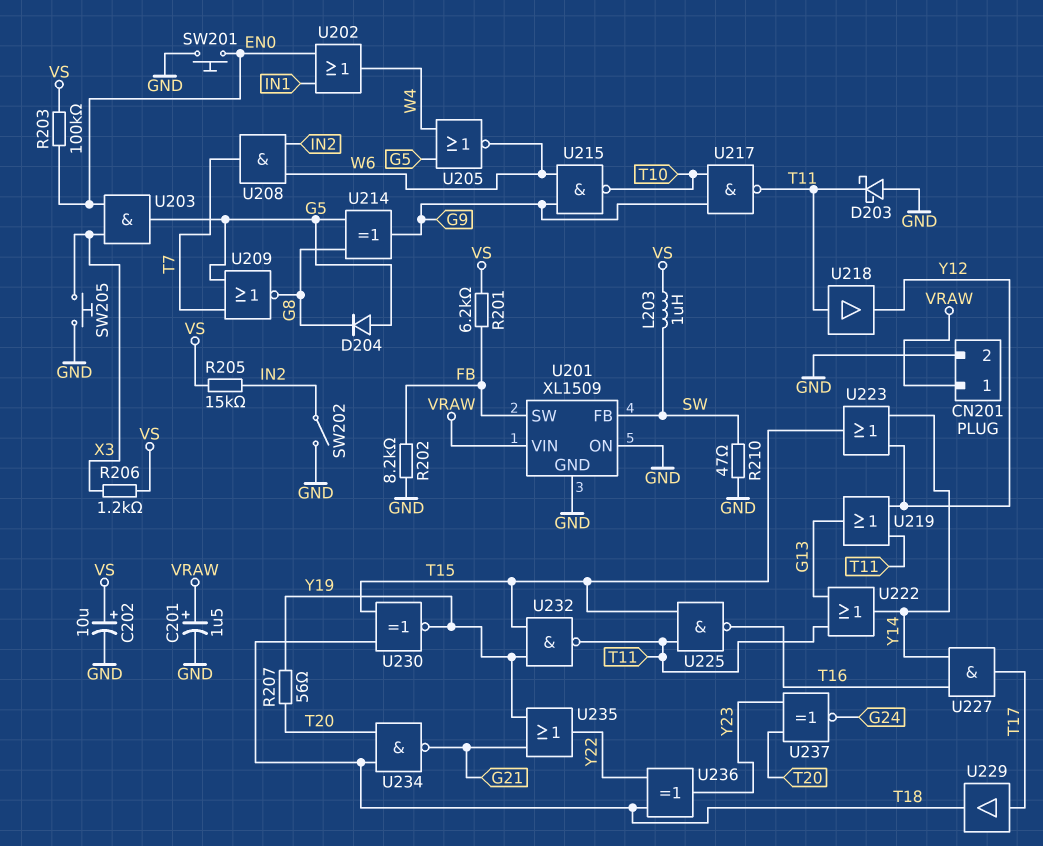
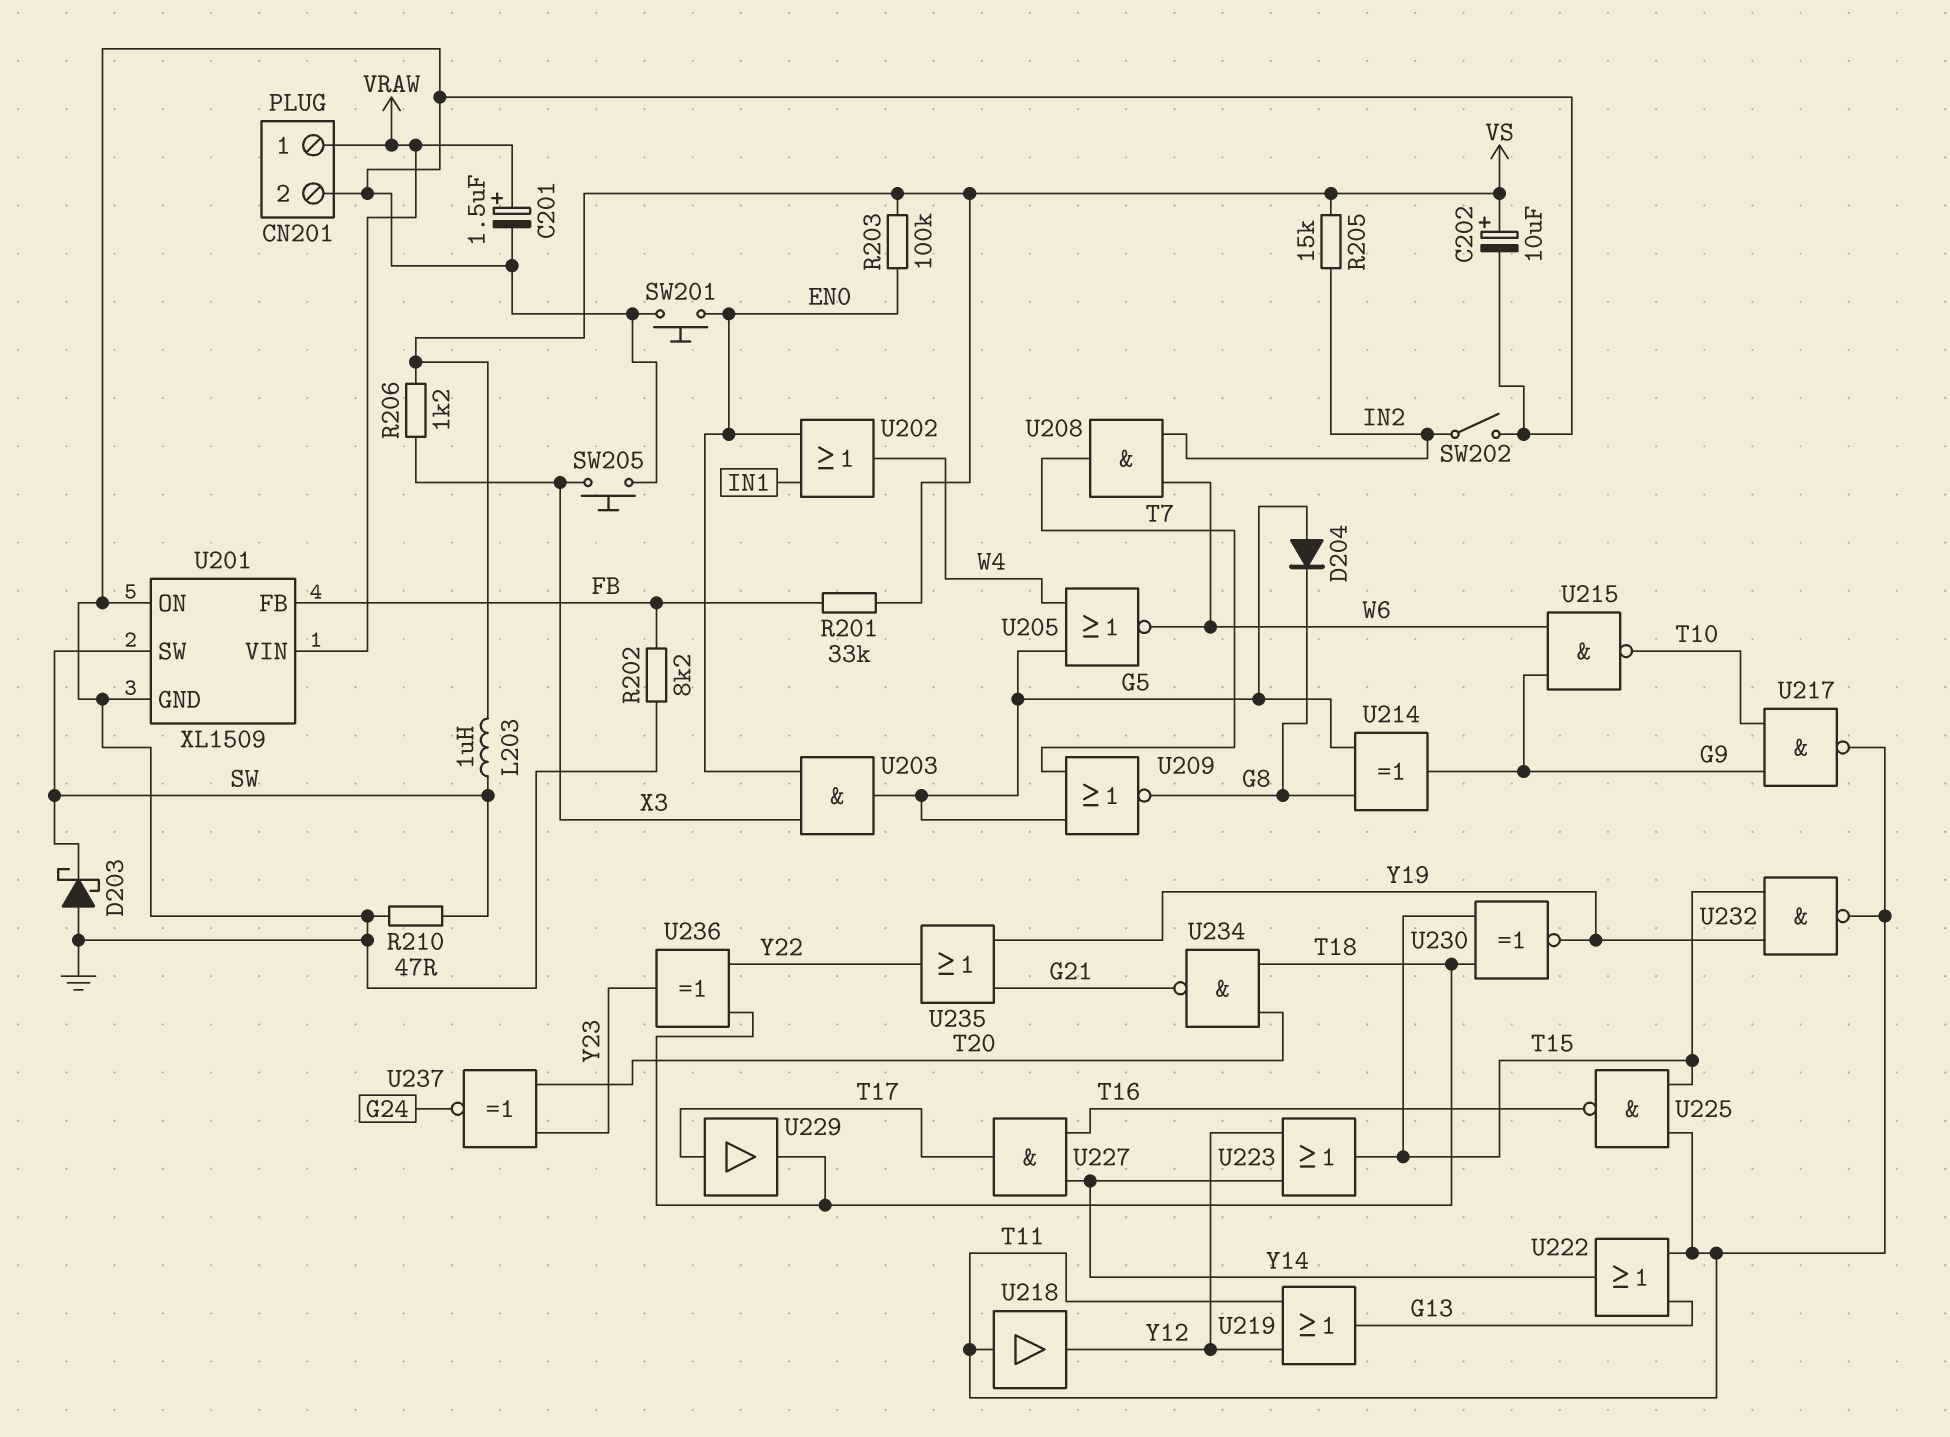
D203: schottky (A GND, K T11) -> schottky (A GND, K SW)
R201: 6.2k (FB, VS) -> 33k (FB, VS)
R207: 56 (T20, Y19) -> none
U201 pin FB: SW -> FB
U201 pin SW: FB -> SW

